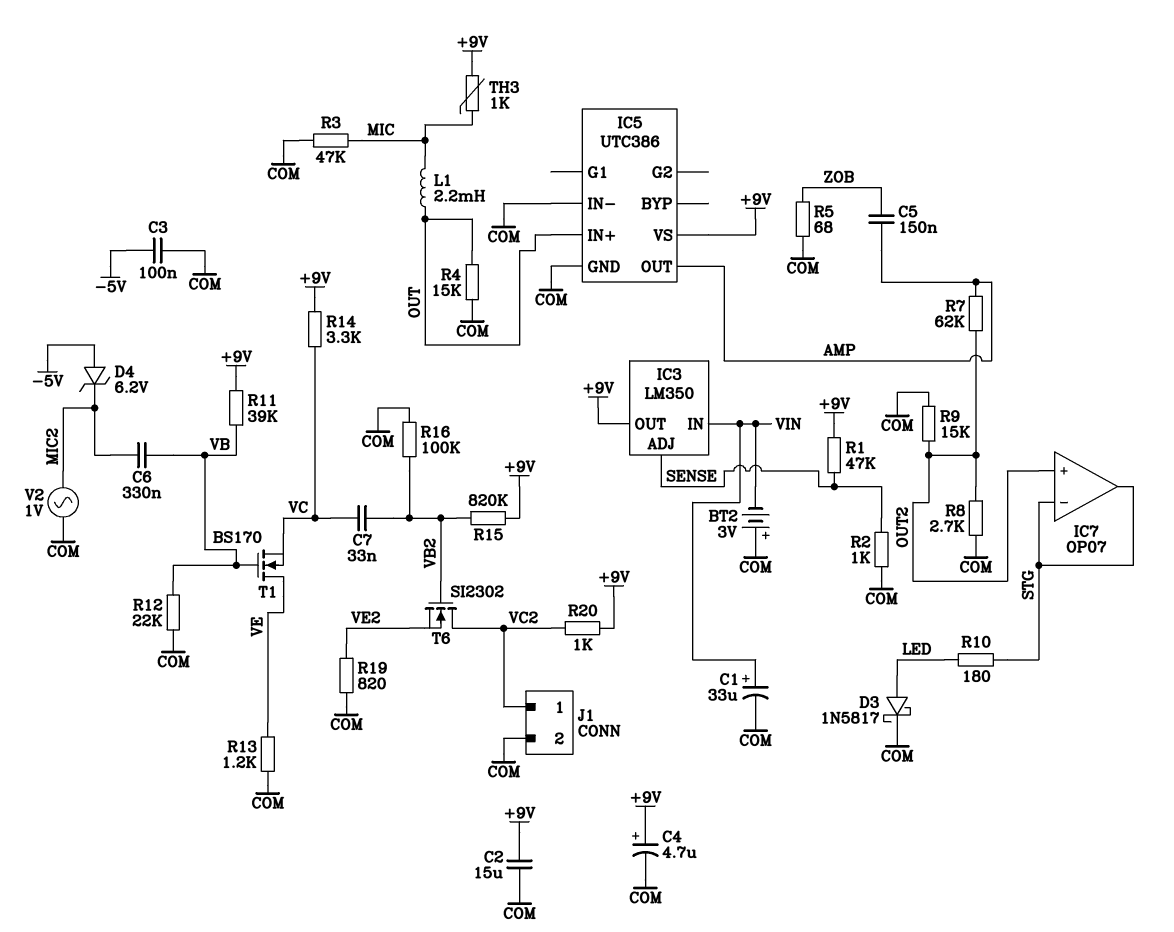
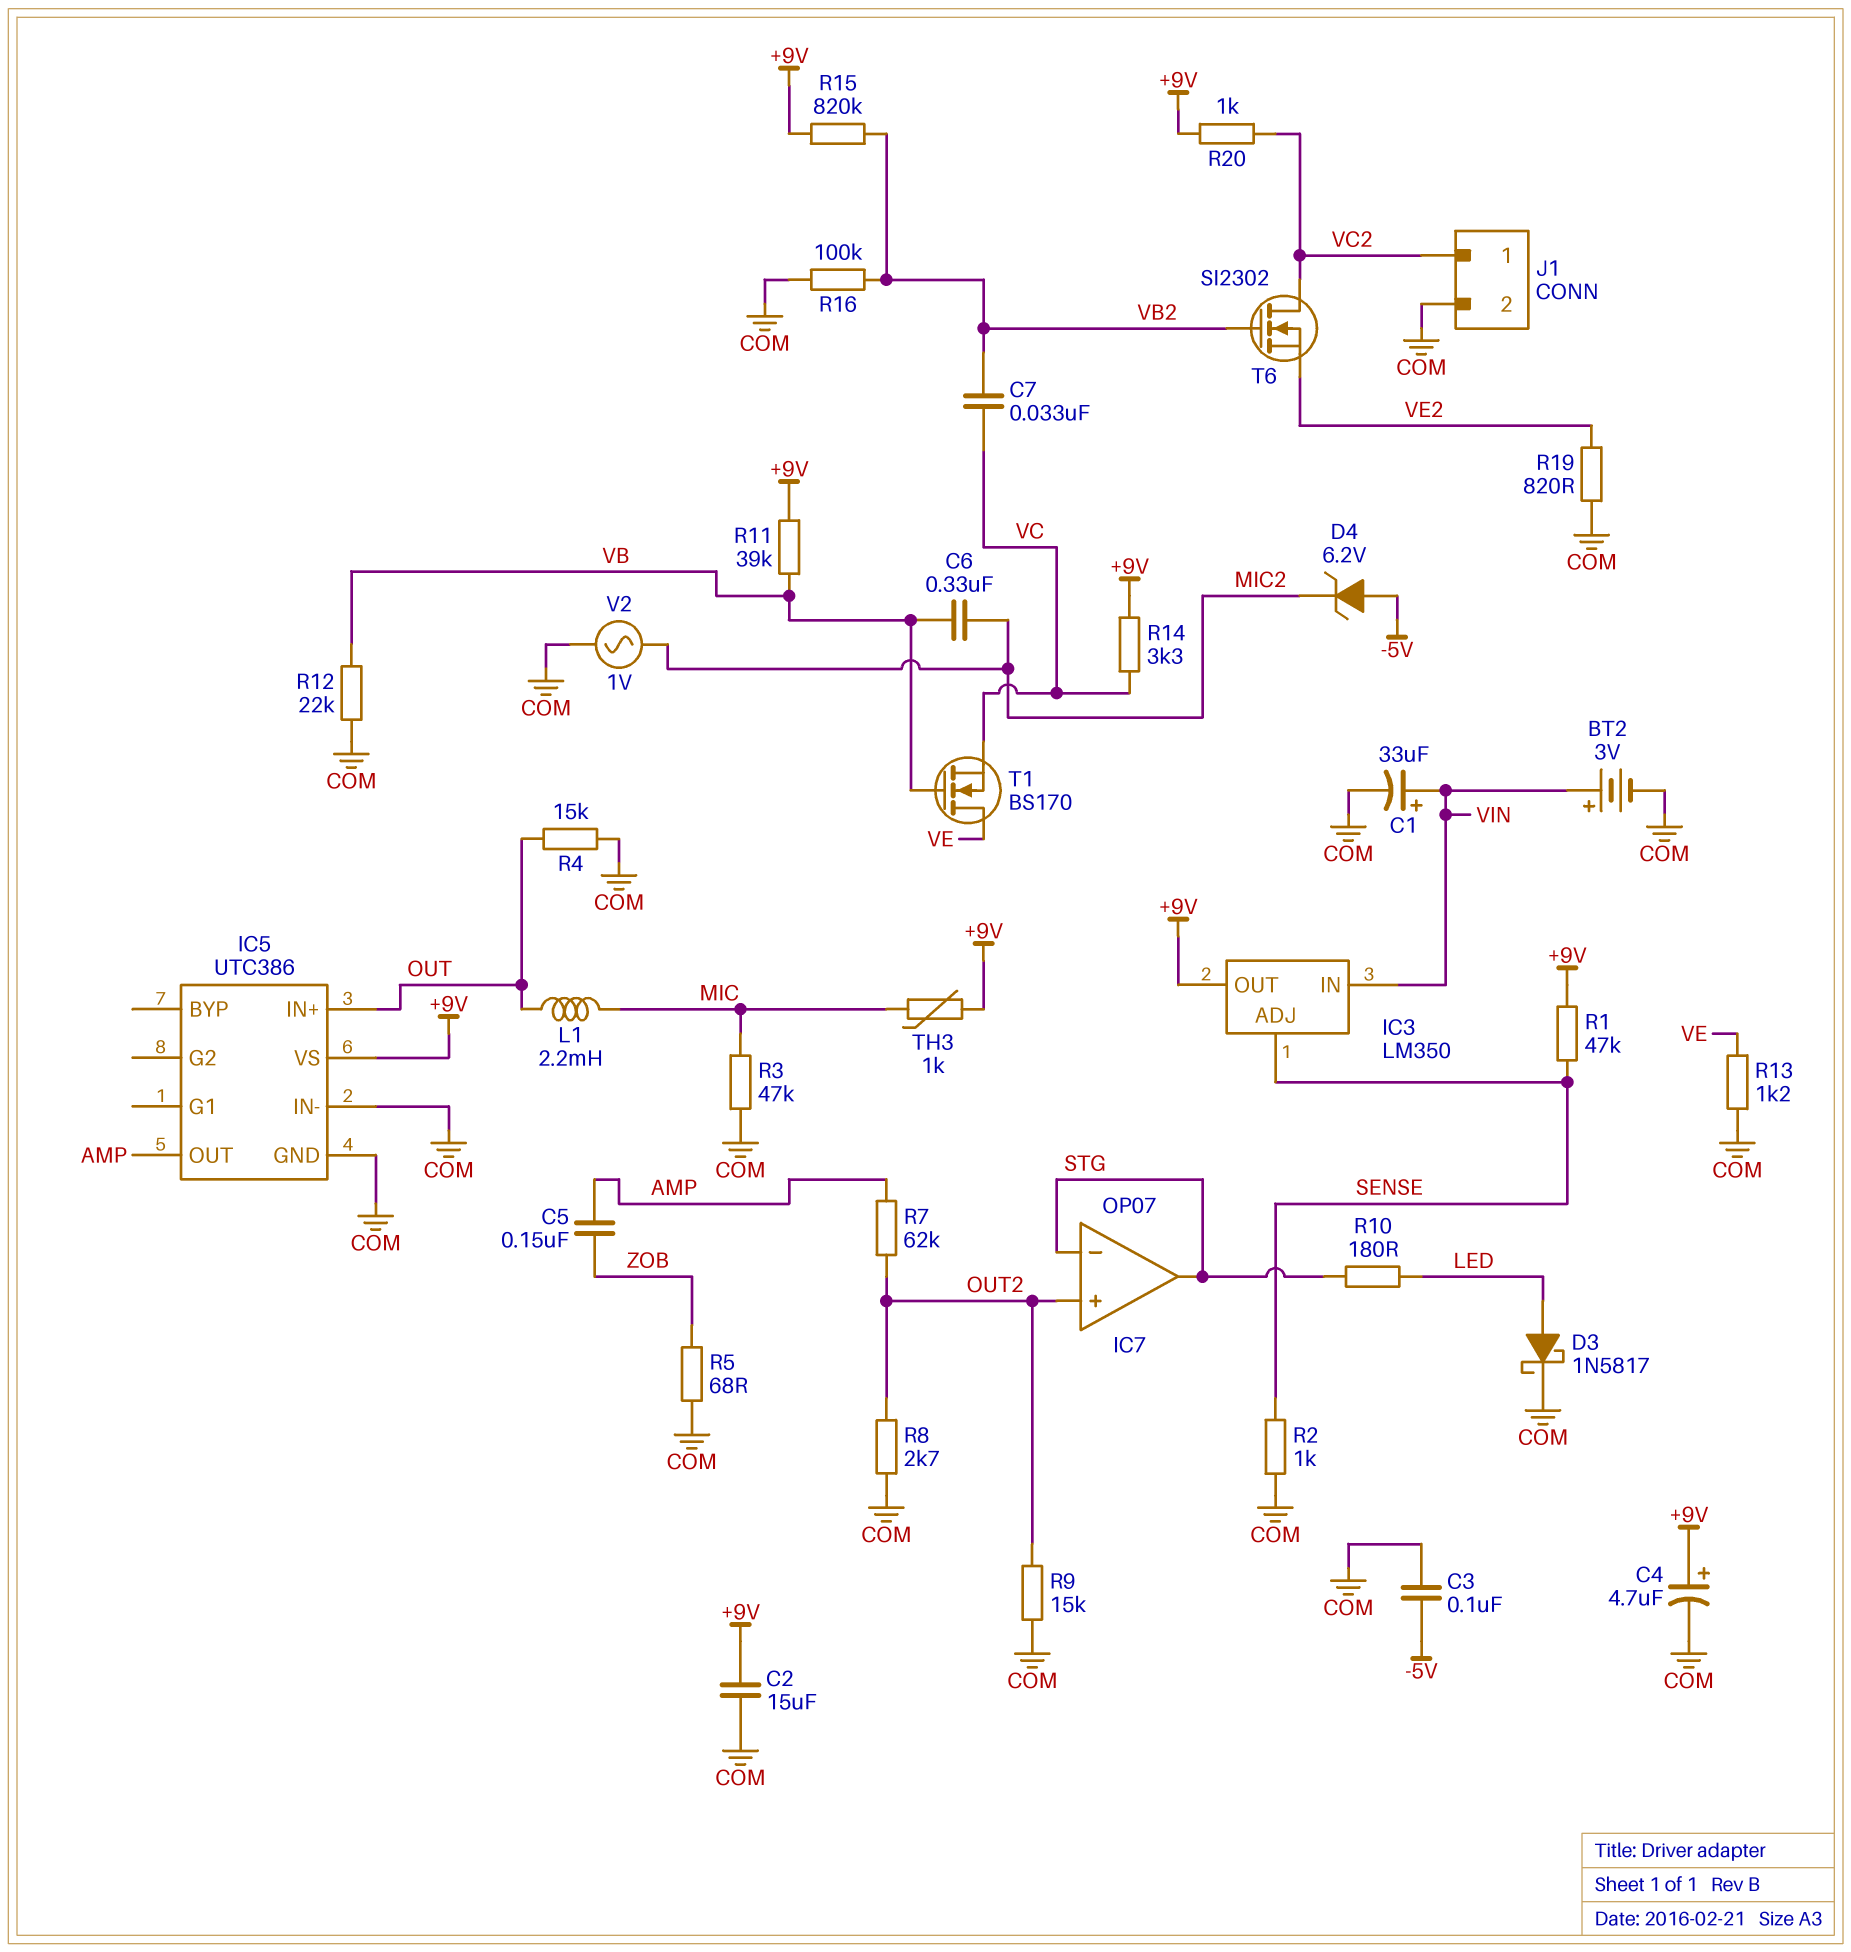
BT2: 3V (plus COM, minus VIN) -> 3V (plus VIN, minus COM)

